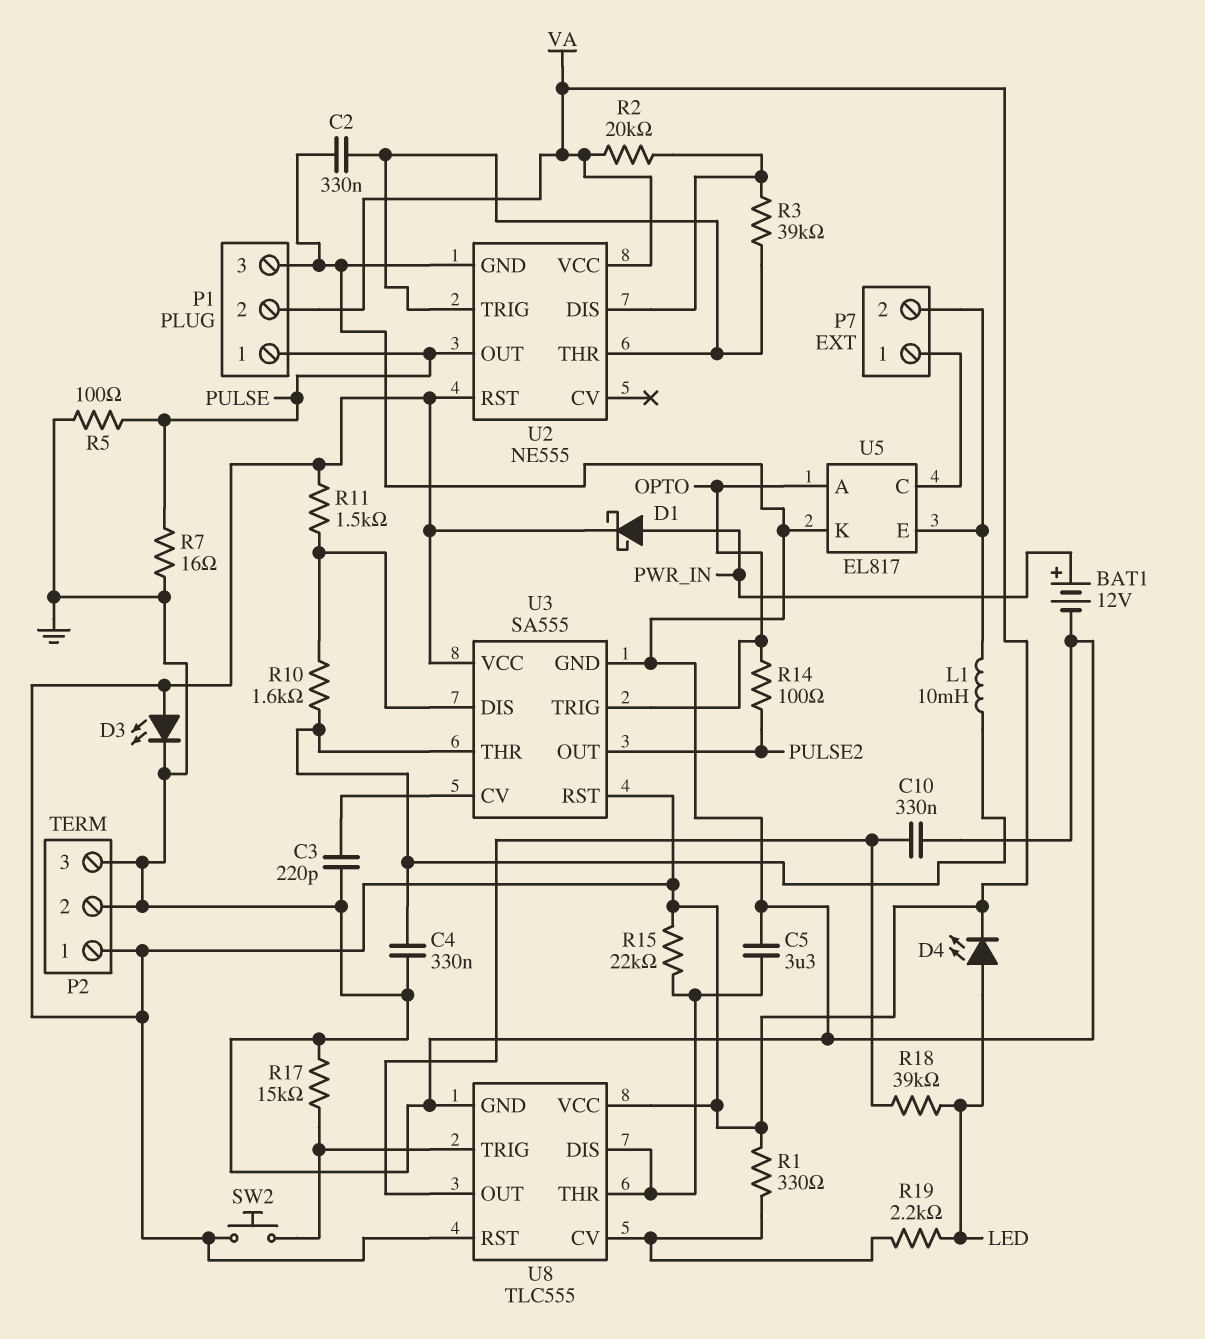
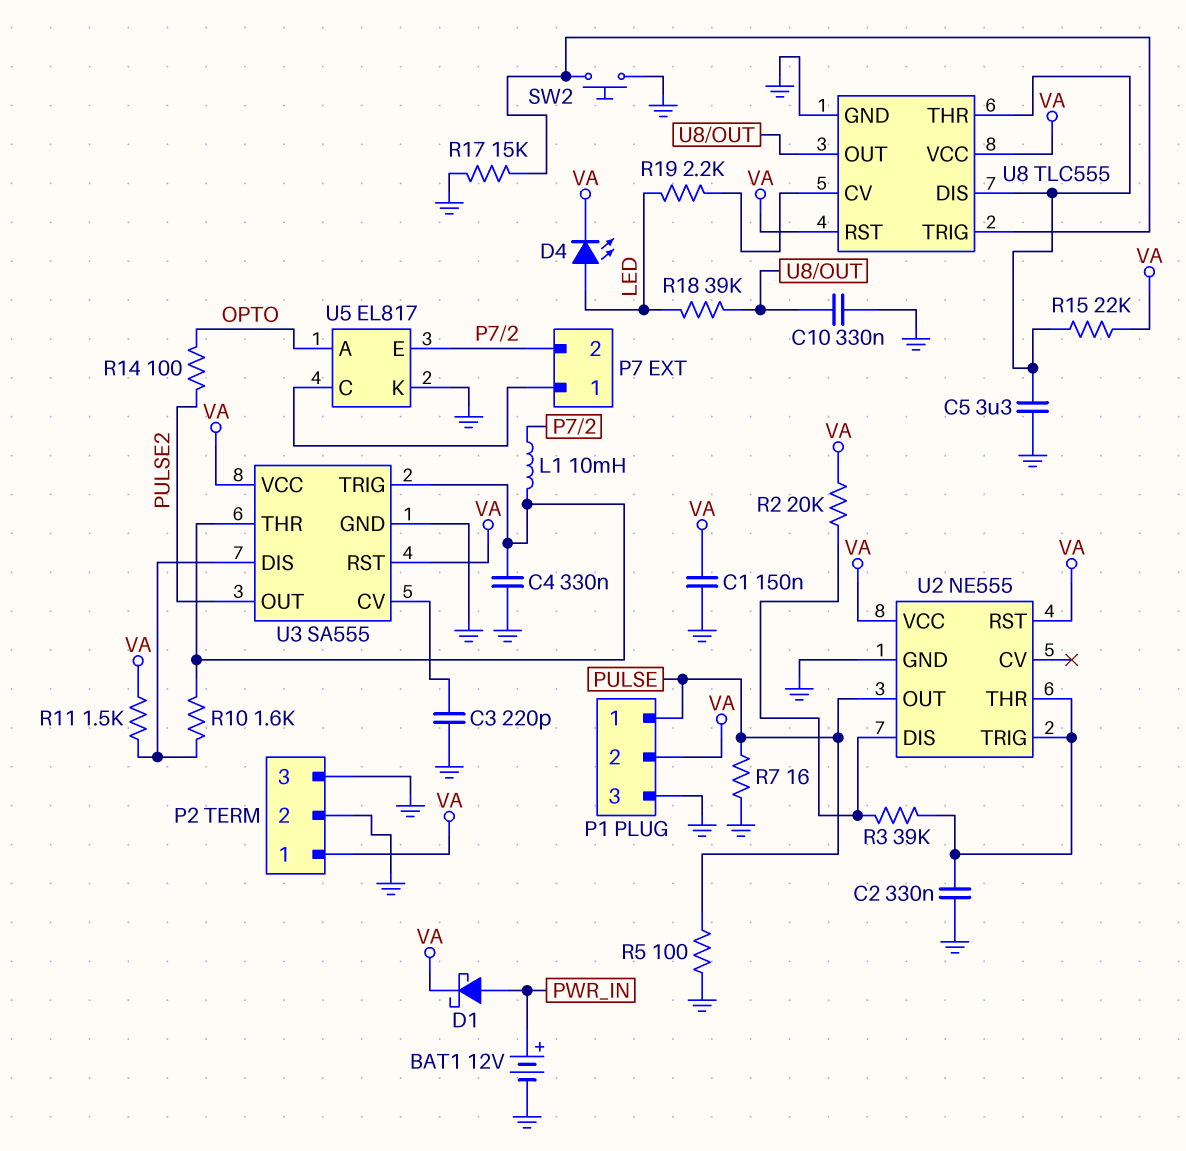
C1: none -> 150nF (GND, VA)
D3: LED (A VA, K GND) -> none
R1: 330 (U8/CV, VA) -> none
SW2: button (U8/TRIG, VA) -> button (GND, U8/TRIG)
U3 pin TRIG: OPTO -> U3/THR

